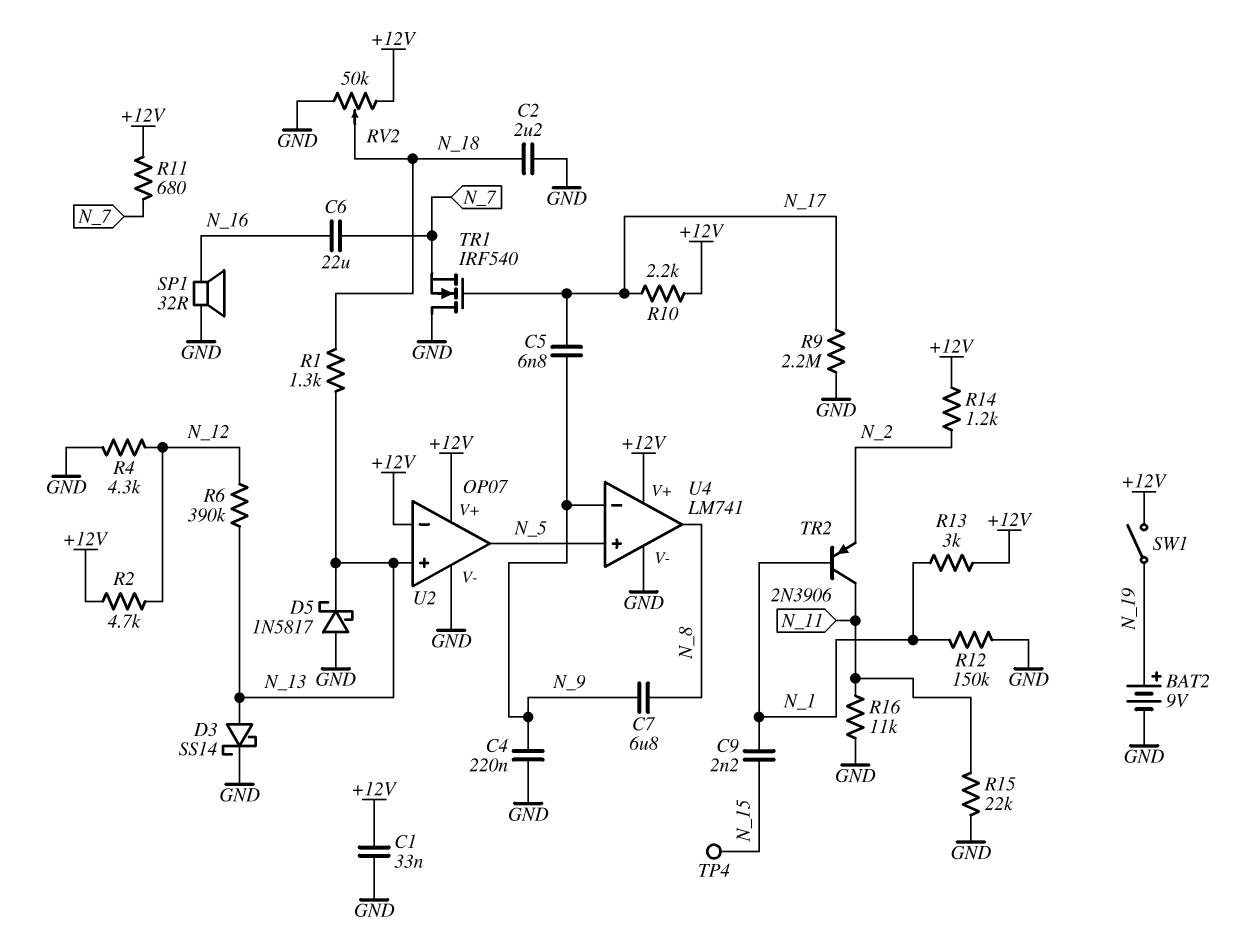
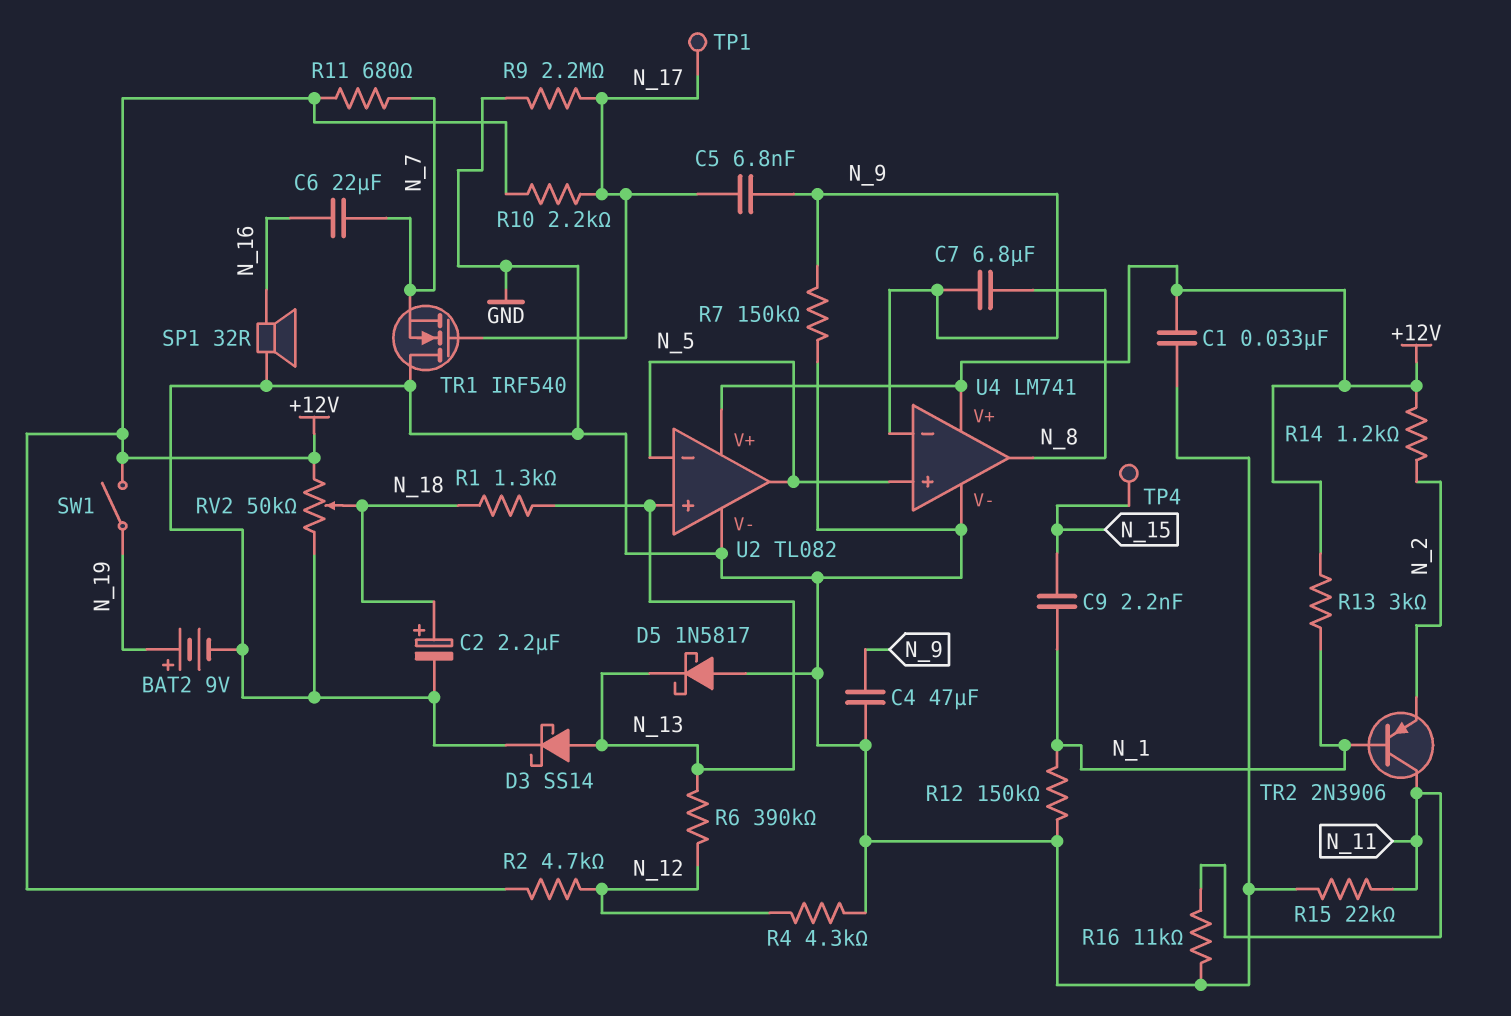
C2: 2.2uF (GND, N_18) -> 2.2uF (plus N_18, minus GND)
C4: 220nF (GND, N_9) -> 47uF (GND, N_9)
R7: none -> 150k (GND, N_9)
TP1: none -> test point (N_17)
U2: OP07 -> TL082
U2 pin in-: +12V -> N_5

